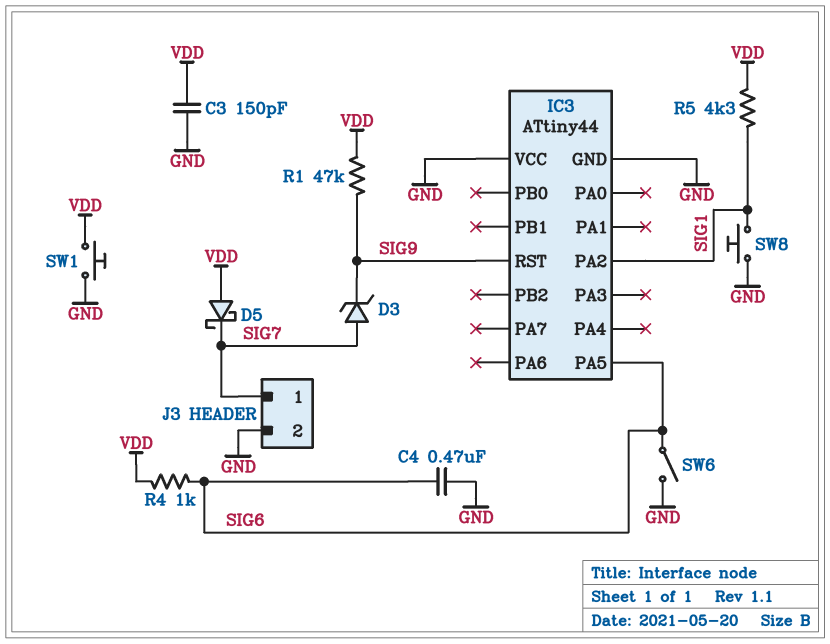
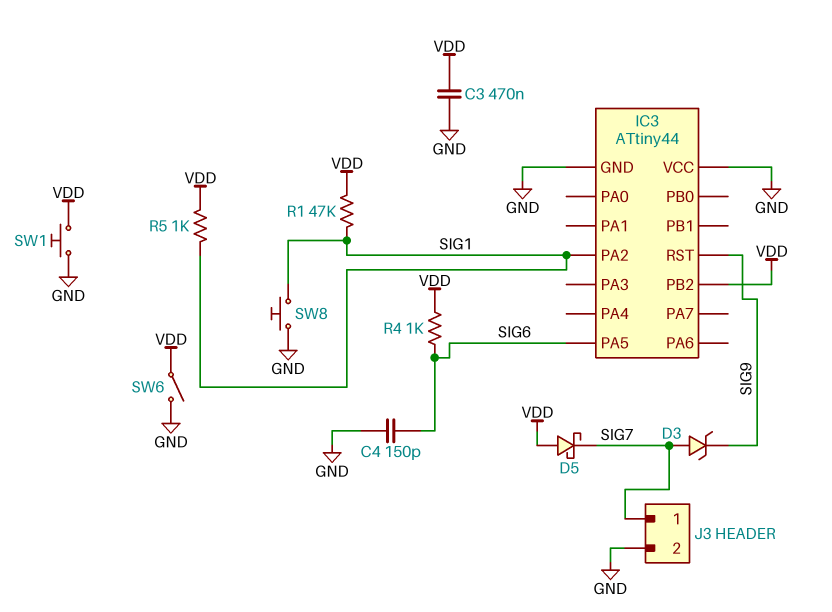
C3: 150pF (GND, VDD) -> 470nF (GND, VDD)
C4: 470nF (GND, SIG6) -> 150pF (GND, SIG6)
IC3 pin PB2: none -> VDD
R1: 47k (SIG9, VDD) -> 47k (SIG1, VDD)
R5: 4.3k (SIG1, VDD) -> 1k (SIG1, VDD)
SW6: switch (GND, SIG6) -> switch (GND, VDD)

